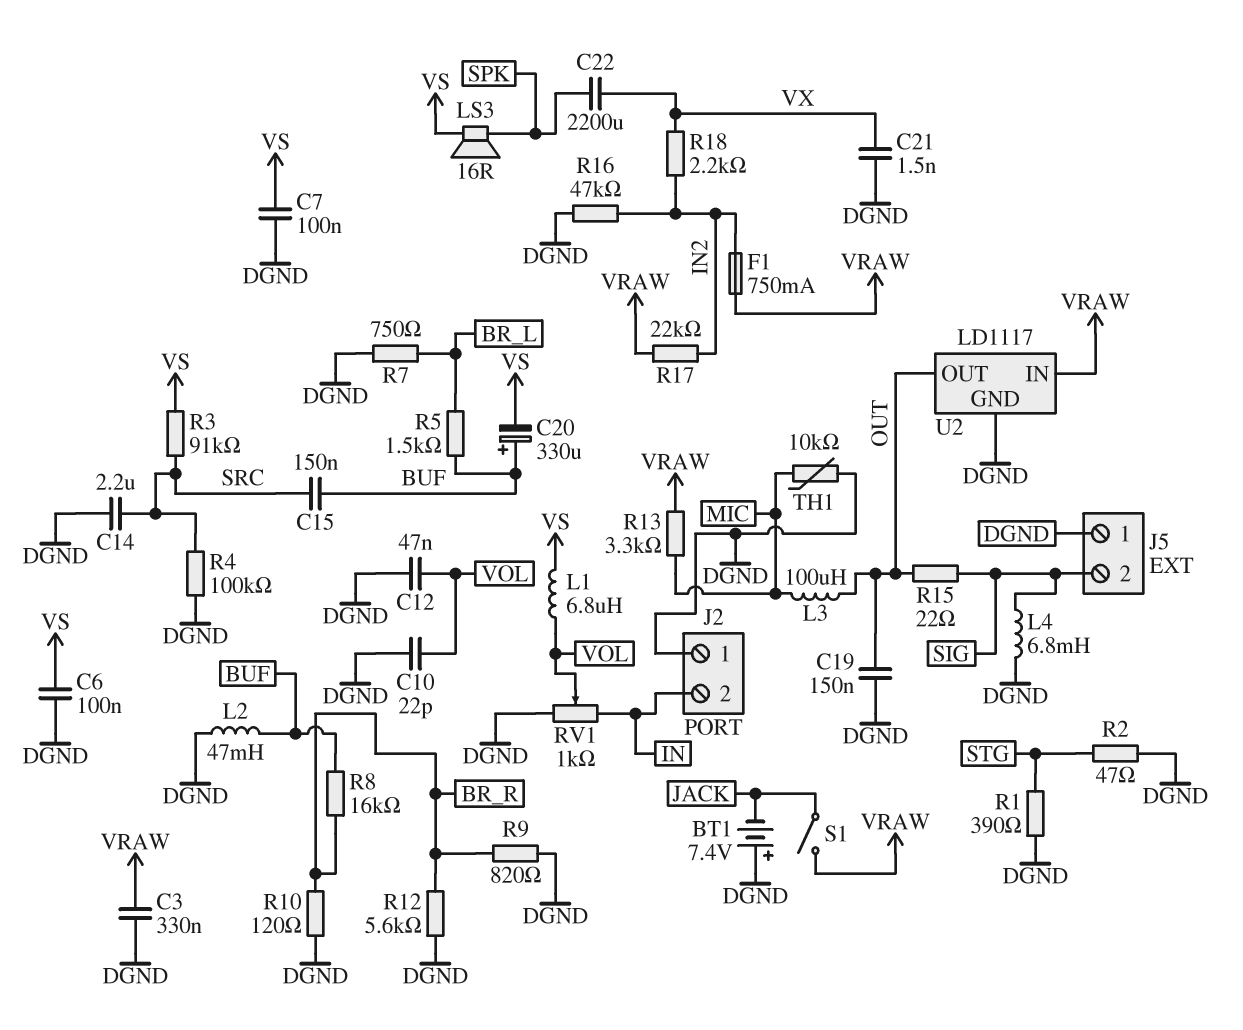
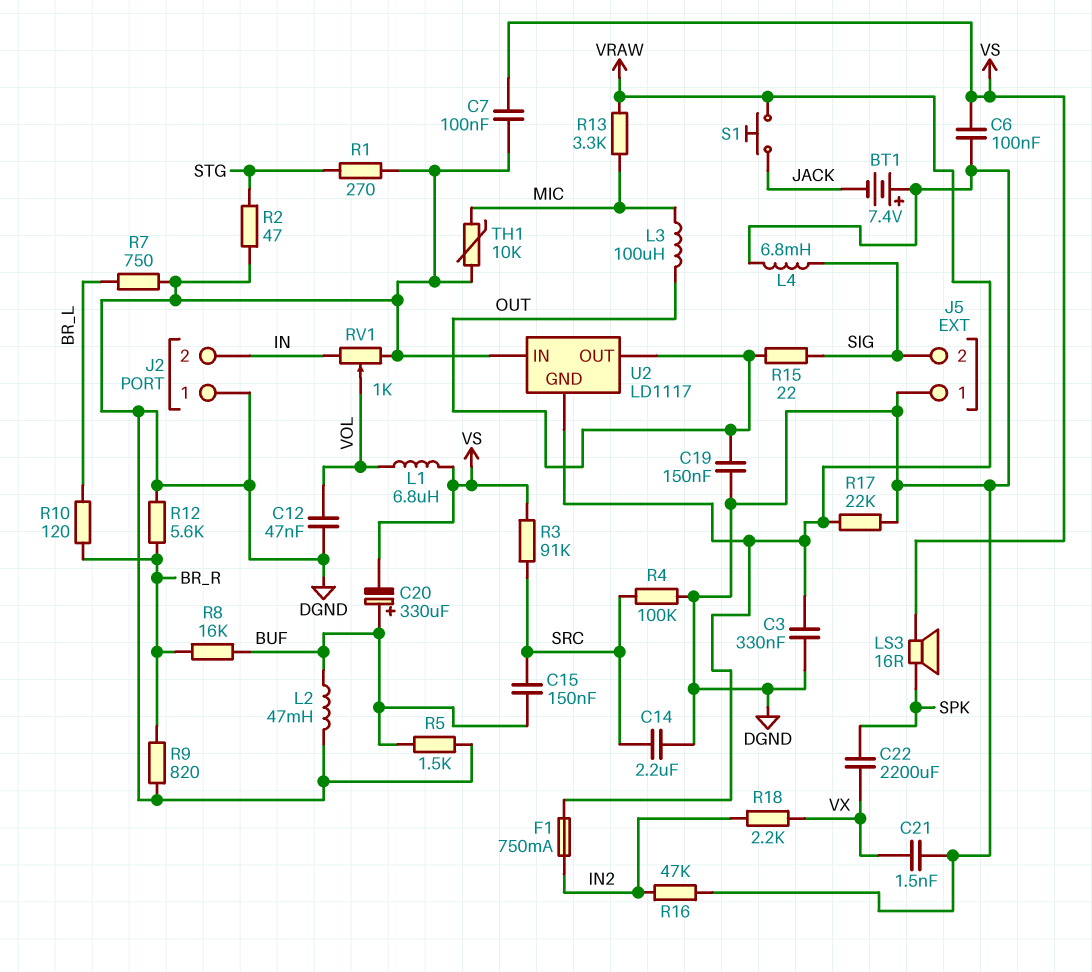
C10: 22pF (DGND, VOL) -> none
R1: 390 (DGND, STG) -> 270 (DGND, STG)
R5: 1.5k (BR_L, BUF) -> 1.5k (BUF, DGND)
R10: 120 (BR_R, DGND) -> 120 (BR_L, BR_R)
R17: 22k (IN2, VRAW) -> 22k (DGND, VRAW)
S1: switch (JACK, VRAW) -> button (JACK, VRAW)
U2 pin GND: DGND -> VRAW
U2 pin IN: VRAW -> DGND

